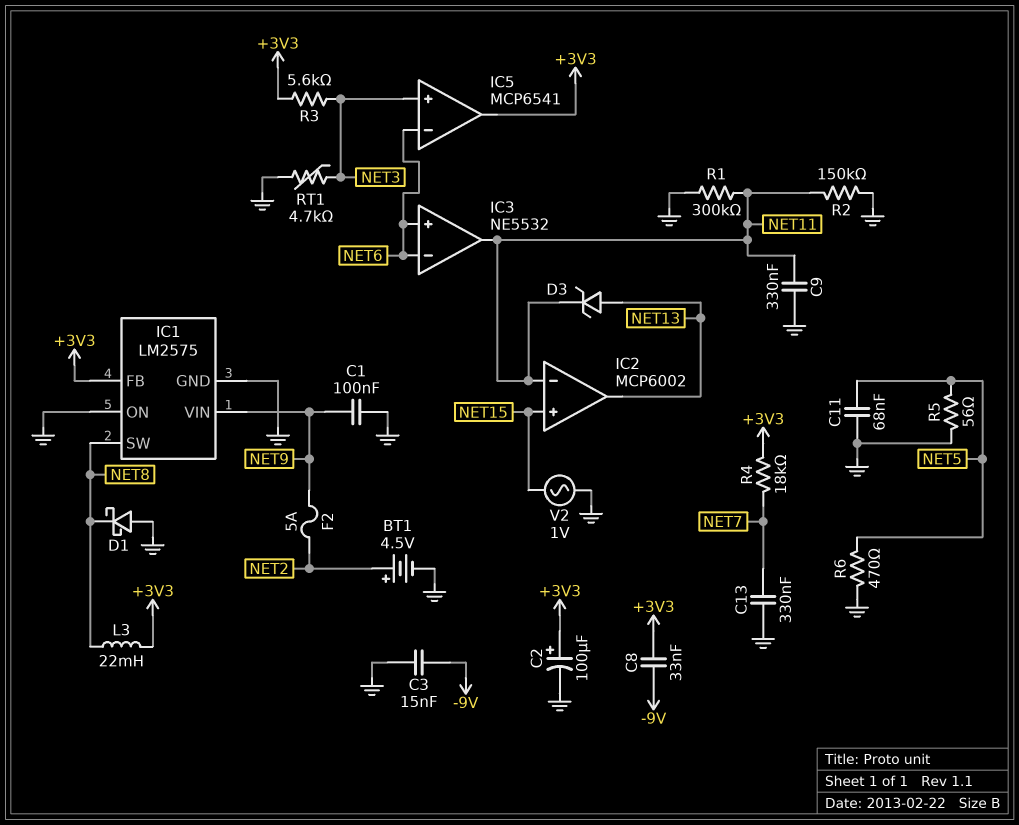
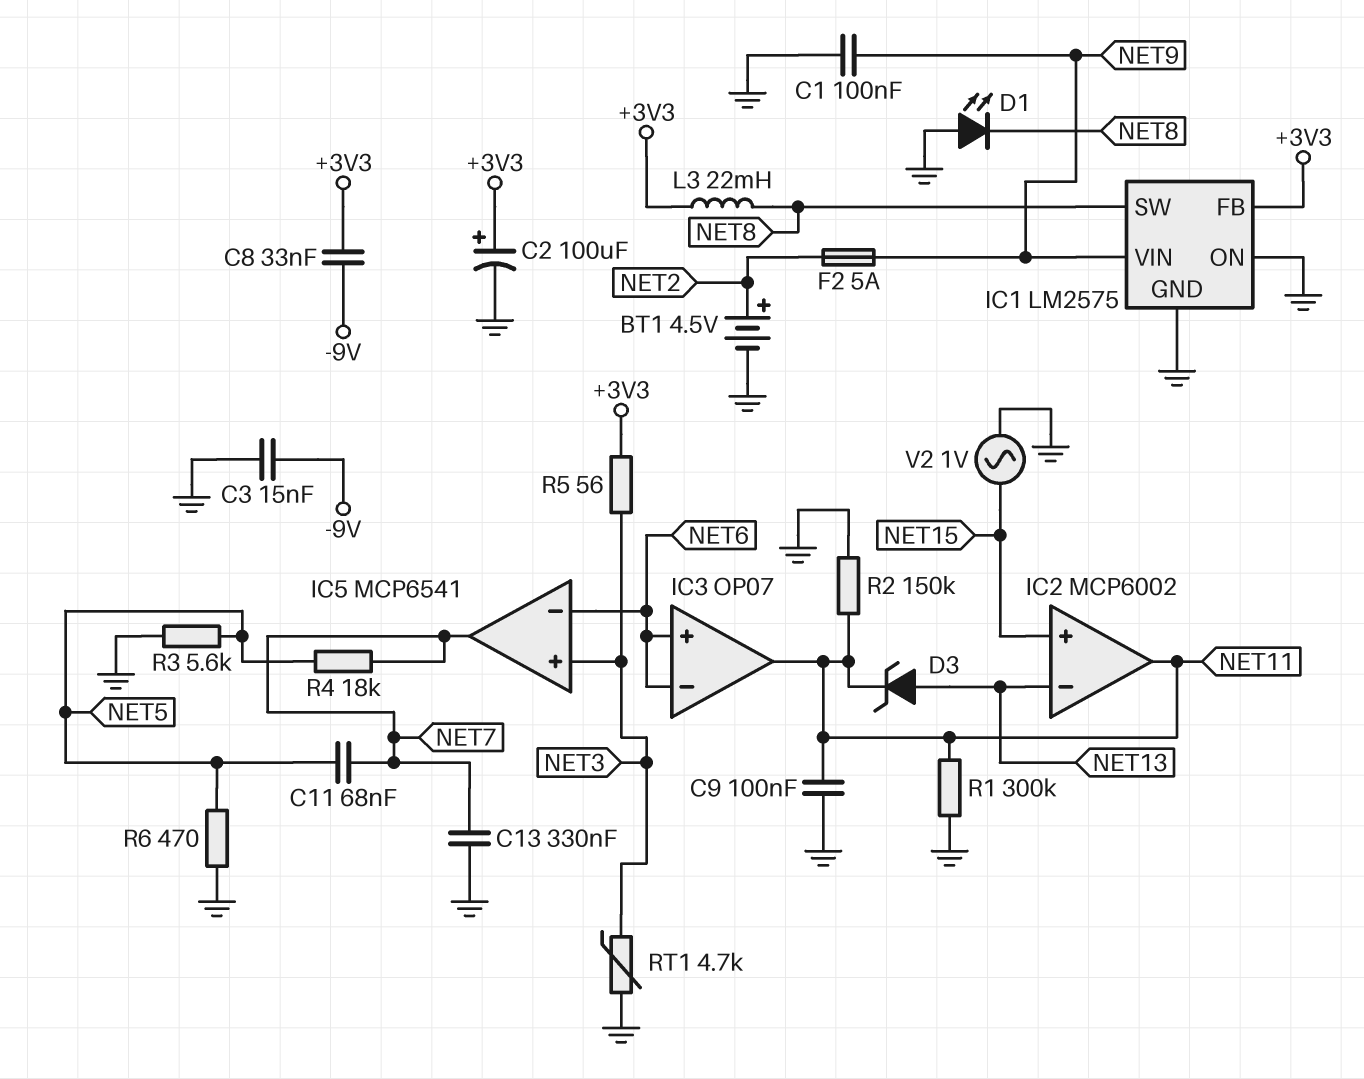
C9: 330nF (GND, NET11) -> 100nF (GND, NET11)
C11: 68nF (GND, NET5) -> 68nF (NET5, NET7)
D1: schottky (A GND, K NET8) -> LED (A GND, K NET8)
IC2 pin in-: NET11 -> NET13
IC2 pin out: NET13 -> NET11
IC3: NE5532 -> OP07
IC5 pin out: +3V3 -> NET7
R3: 5.6k (+3V3, NET3) -> 5.6k (GND, NET5)
R4: 18k (+3V3, NET7) -> 18k (NET5, NET7)
R5: 56 (GND, NET5) -> 56 (+3V3, NET3)

